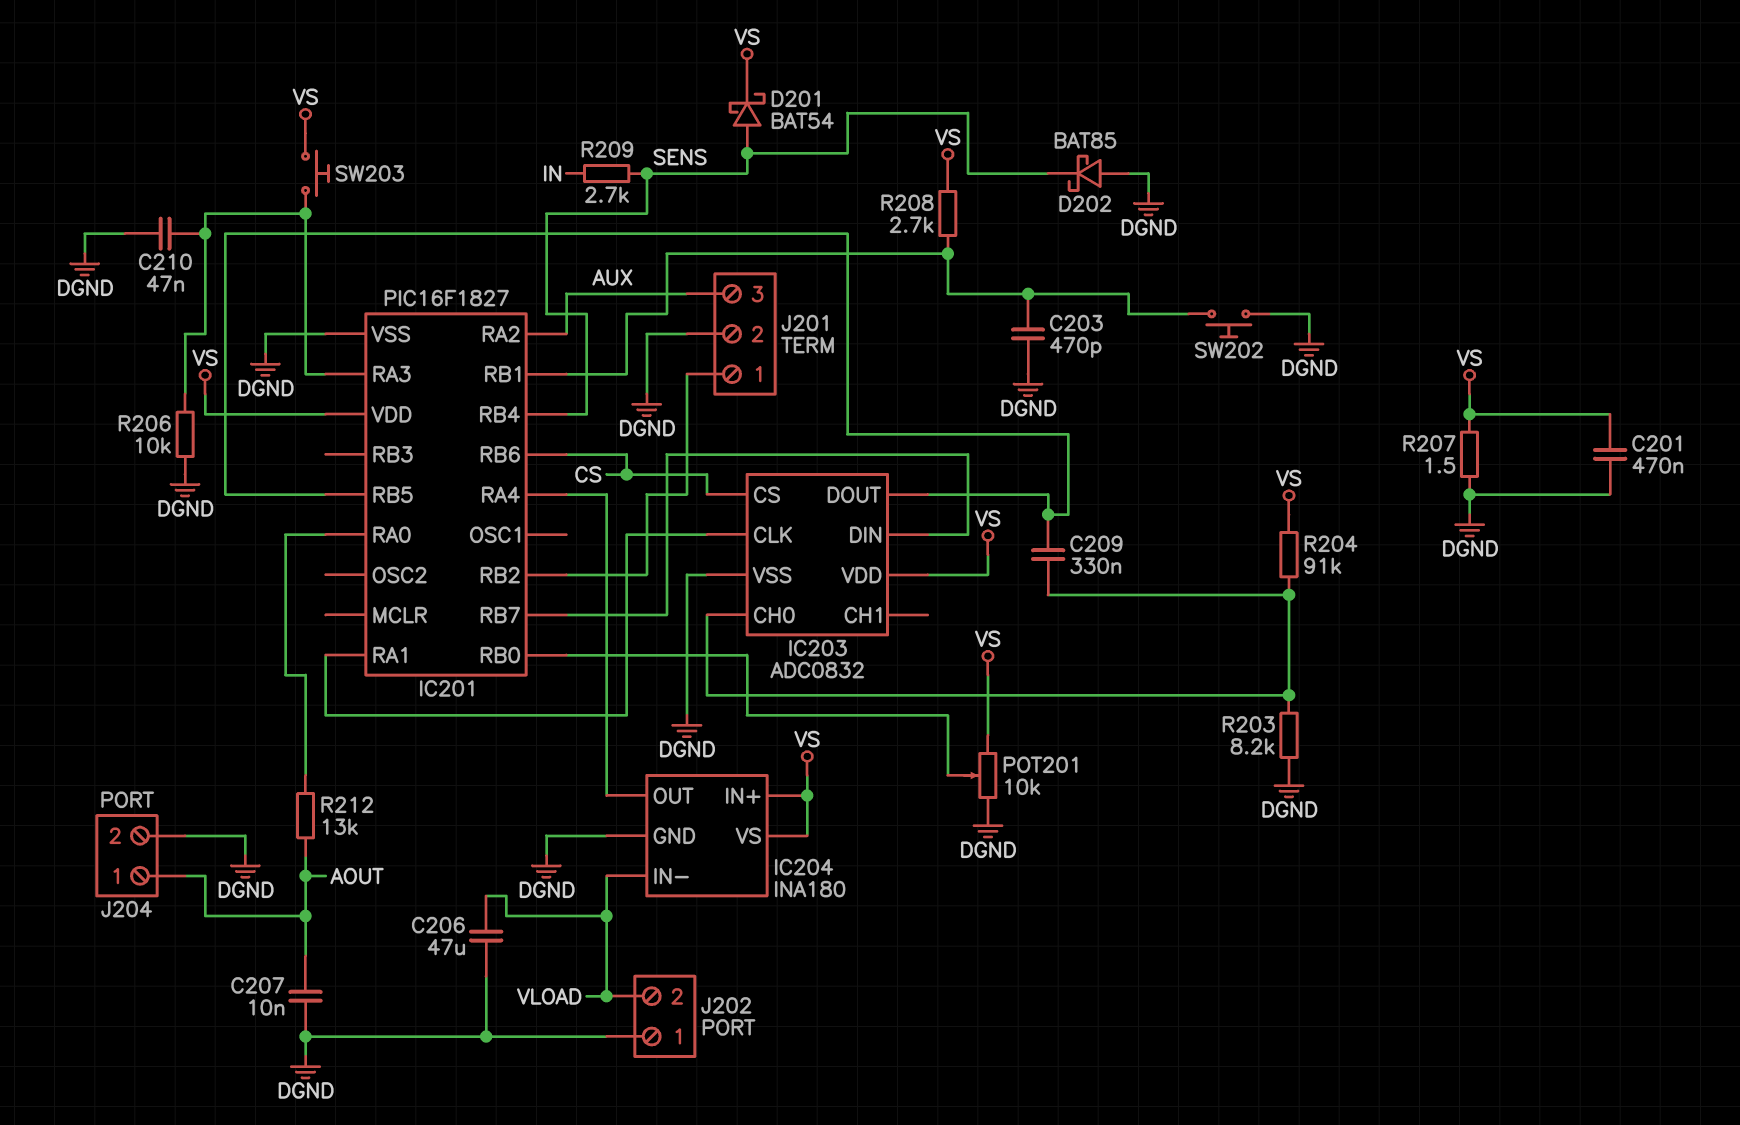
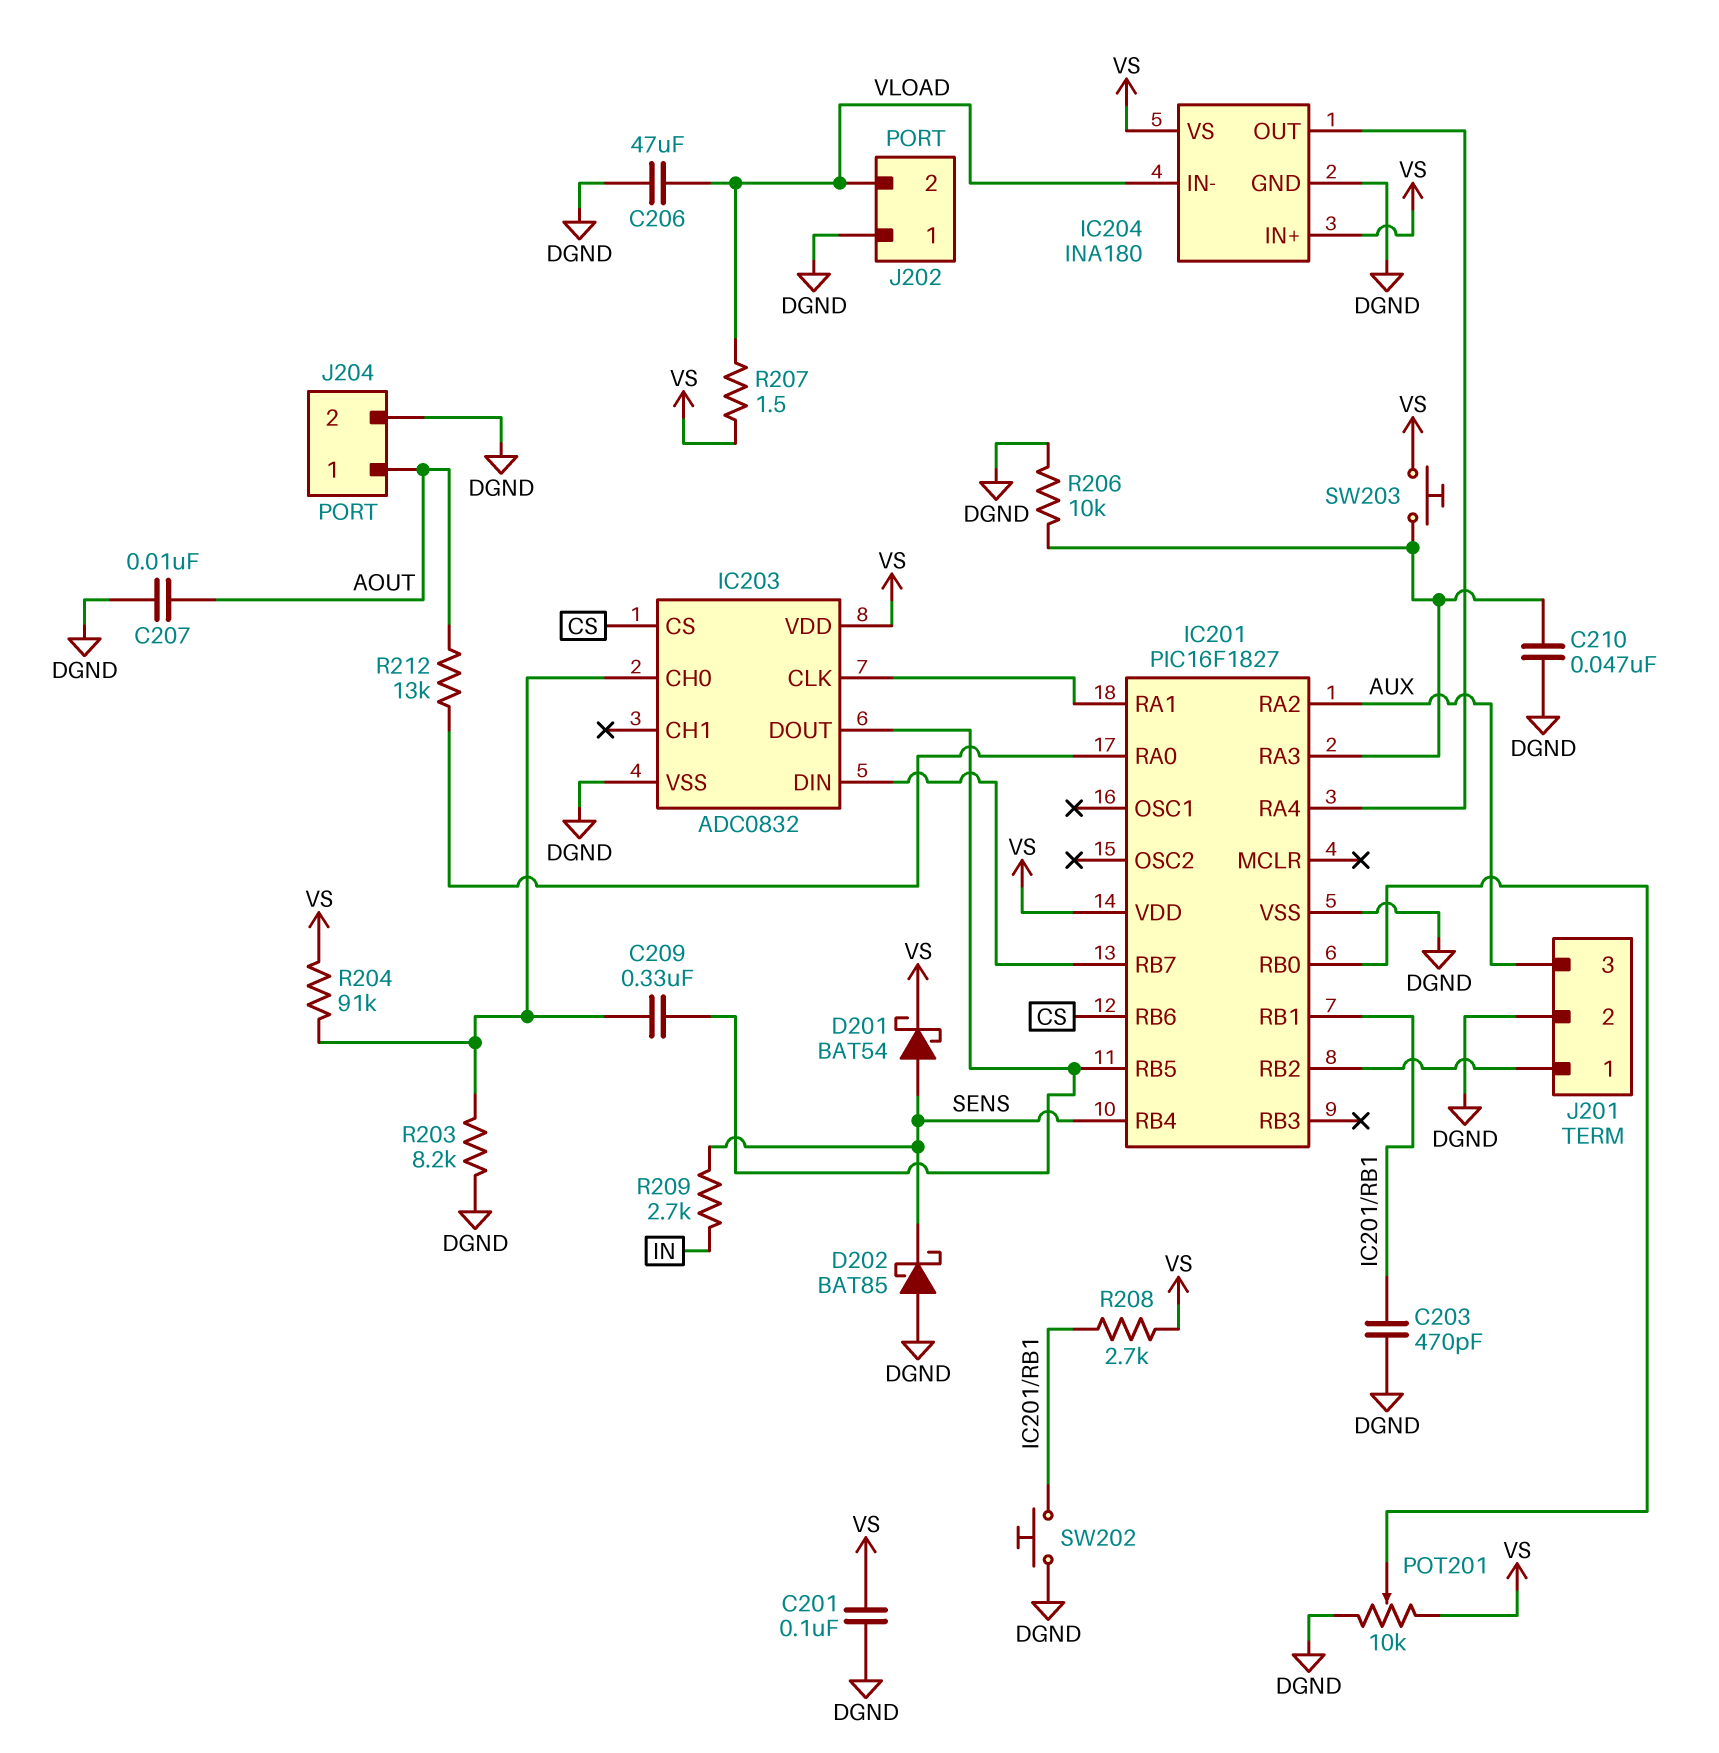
C201: 470nF (DGND, VS) -> 100nF (DGND, VS)
R207: 1.5 (DGND, VS) -> 1.5 (VLOAD, VS)

